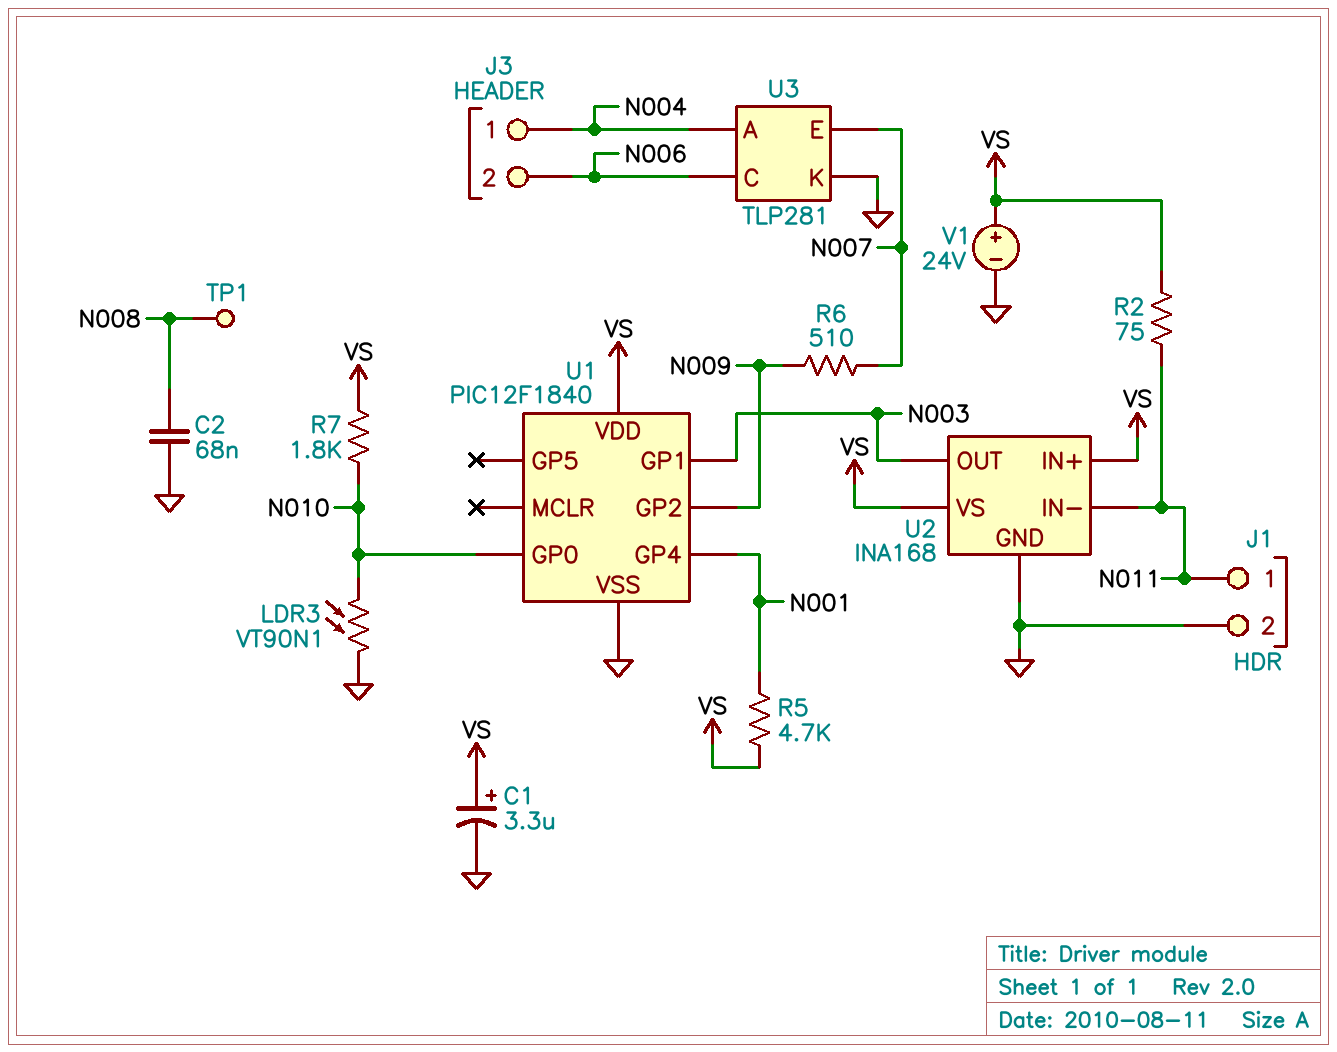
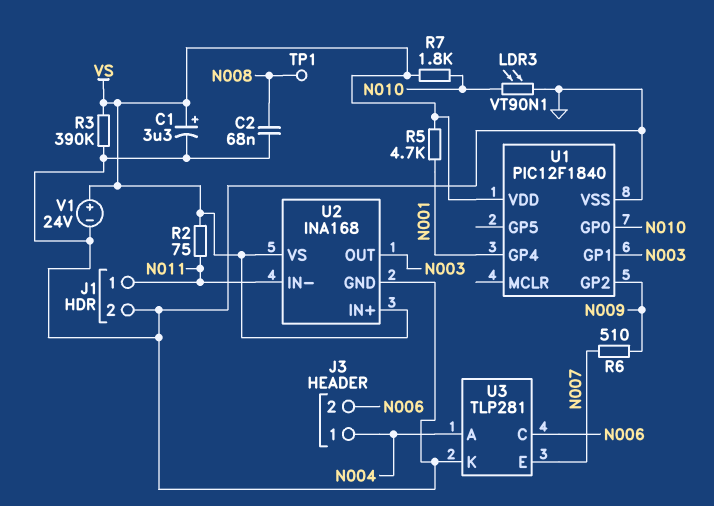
R3: none -> 390k (GND, VS)

